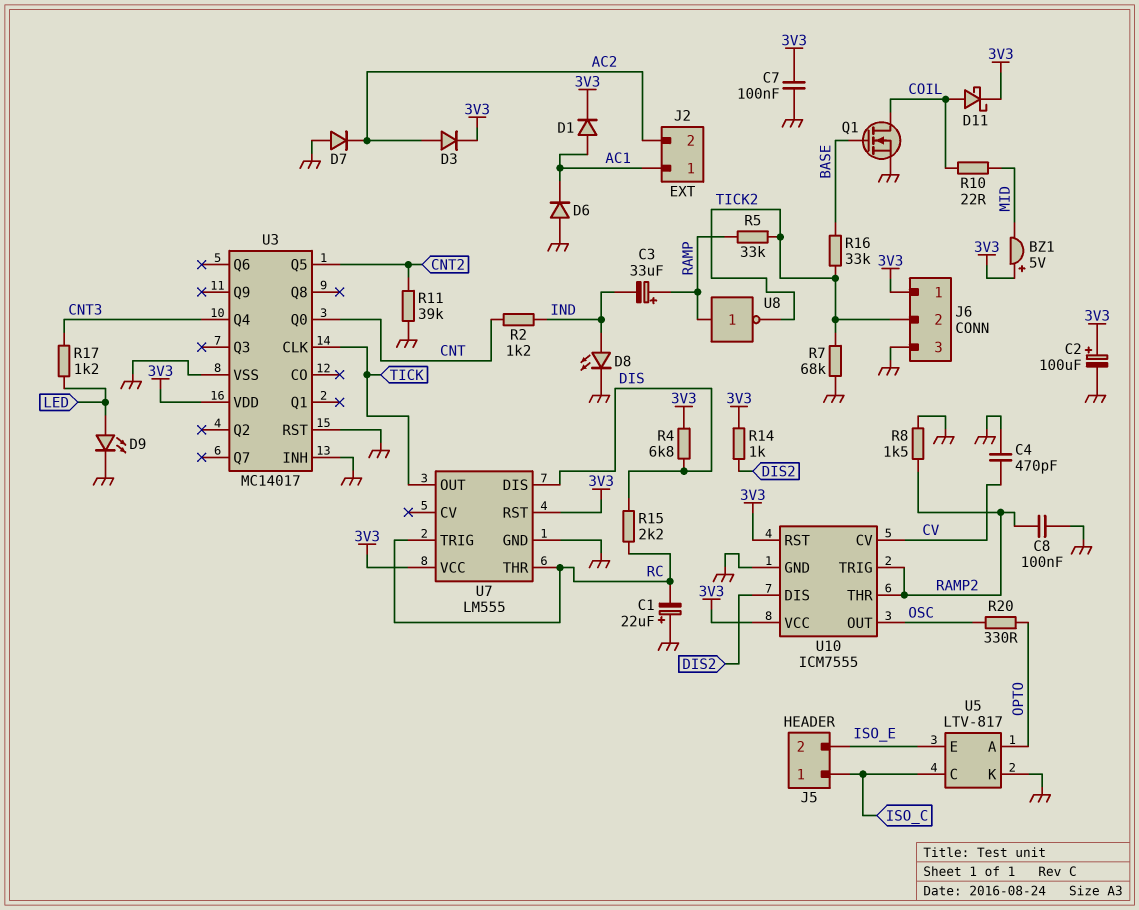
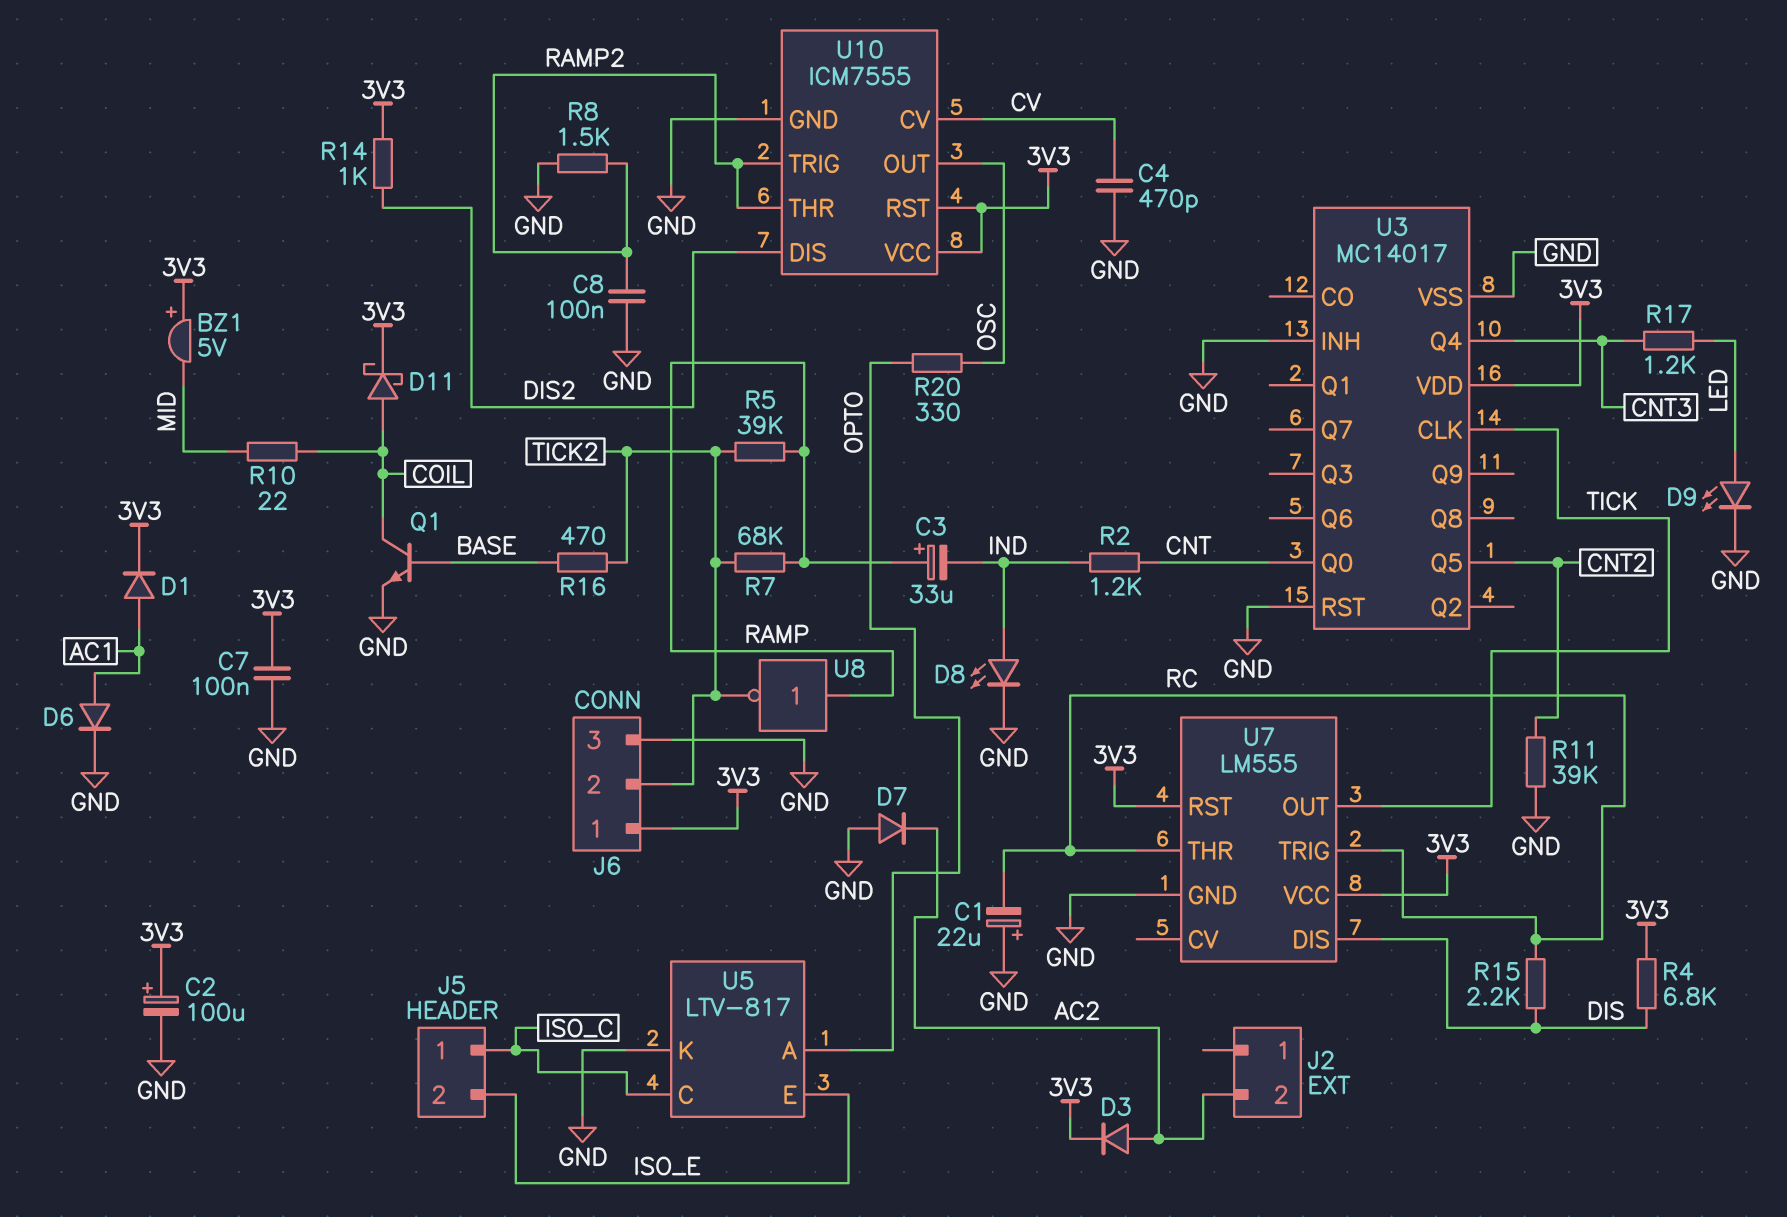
D6: diode (A GND, K AC1) -> diode (A AC1, K GND)
J2 pin 1: AC1 -> none
Q1: NMOS (G BASE, D COIL, S GND) -> NPN (B BASE, C COIL, E GND)
R5: 33k (RAMP, TICK2) -> 39k (RAMP, TICK2)
R7: 68k (GND, TICK2) -> 68k (RAMP, TICK2)
R16: 33k (BASE, TICK2) -> 470 (BASE, TICK2)

